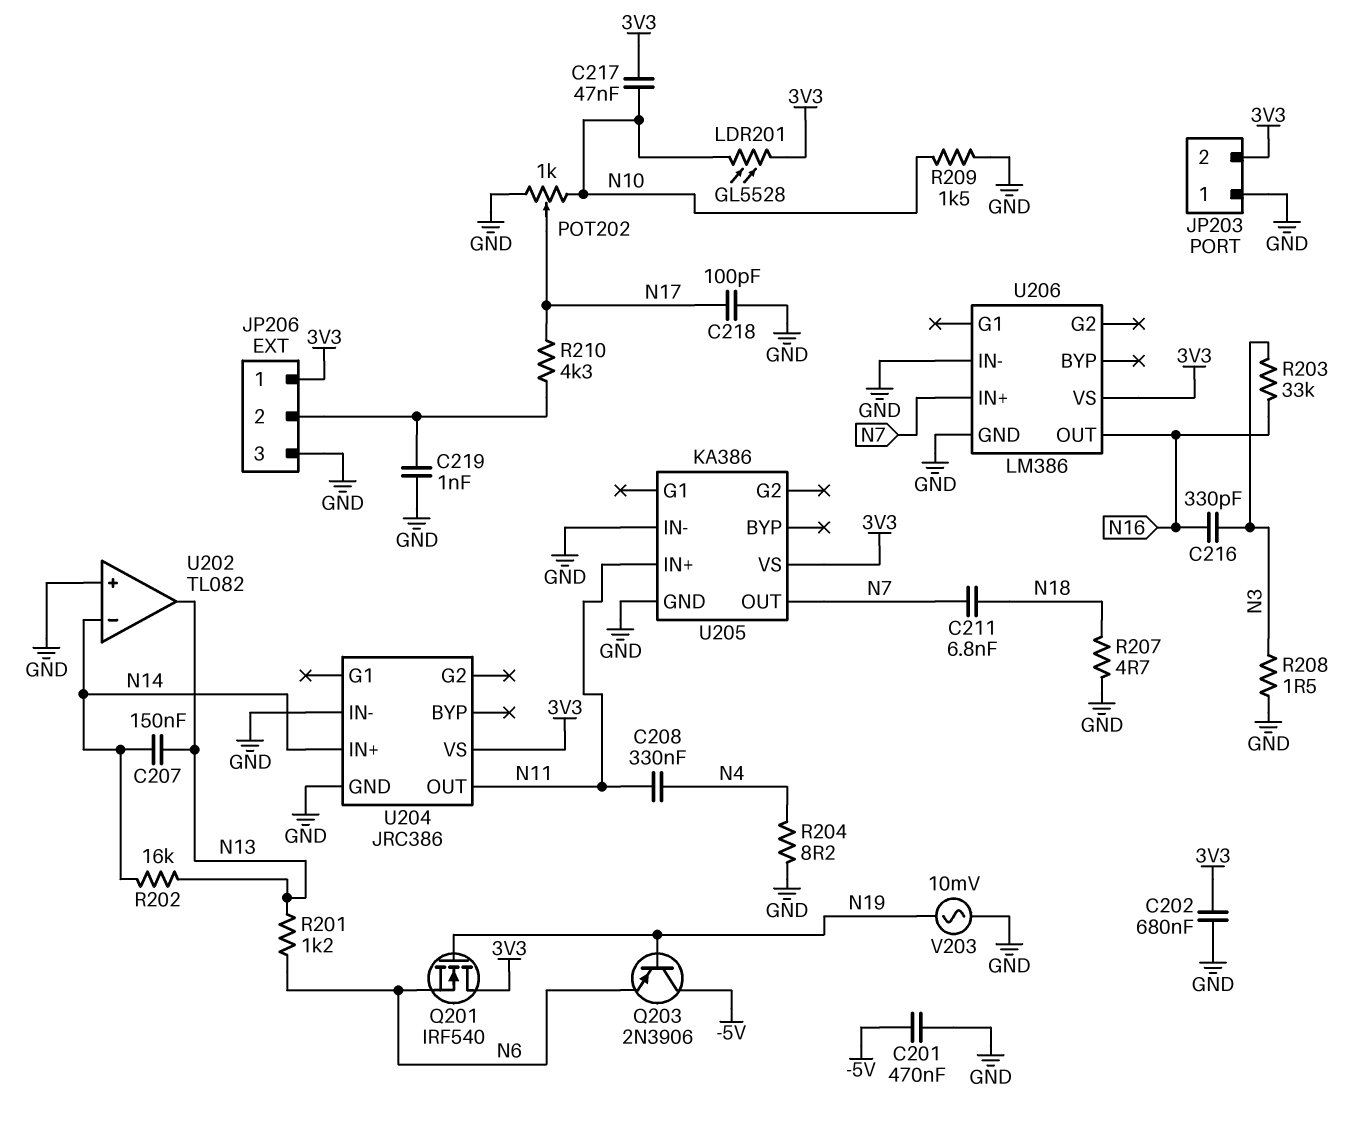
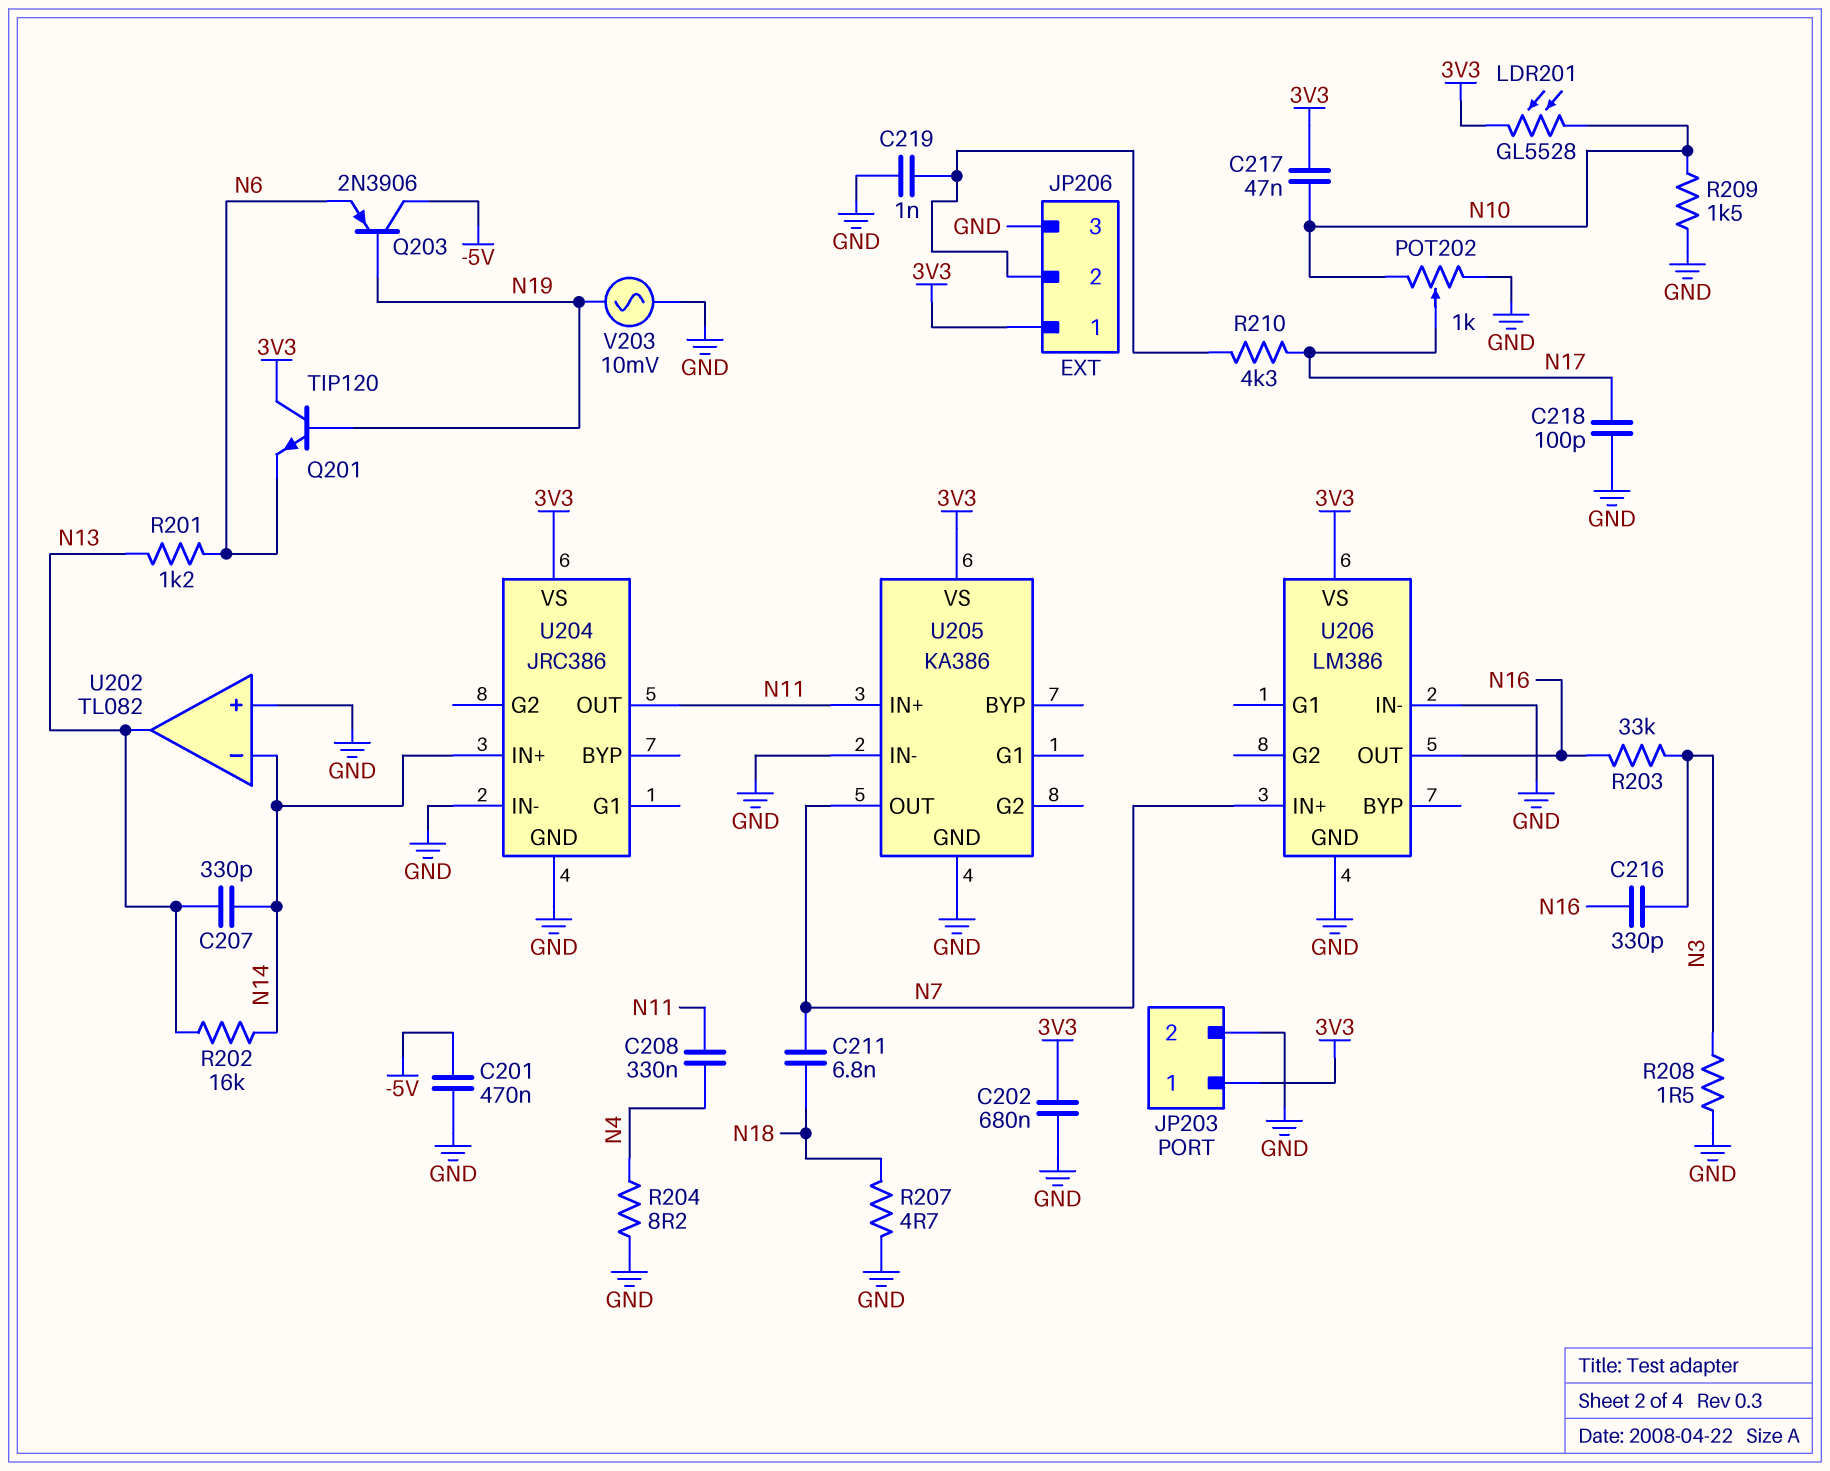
C207: 150nF (N13, N14) -> 330pF (N13, N14)
JP203 pin 1: GND -> 3V3
JP203 pin 2: 3V3 -> GND
Q201: NMOS IRF540 (G N19, D 3V3, S N6) -> NPN TIP120 (B N19, C 3V3, E N6)

